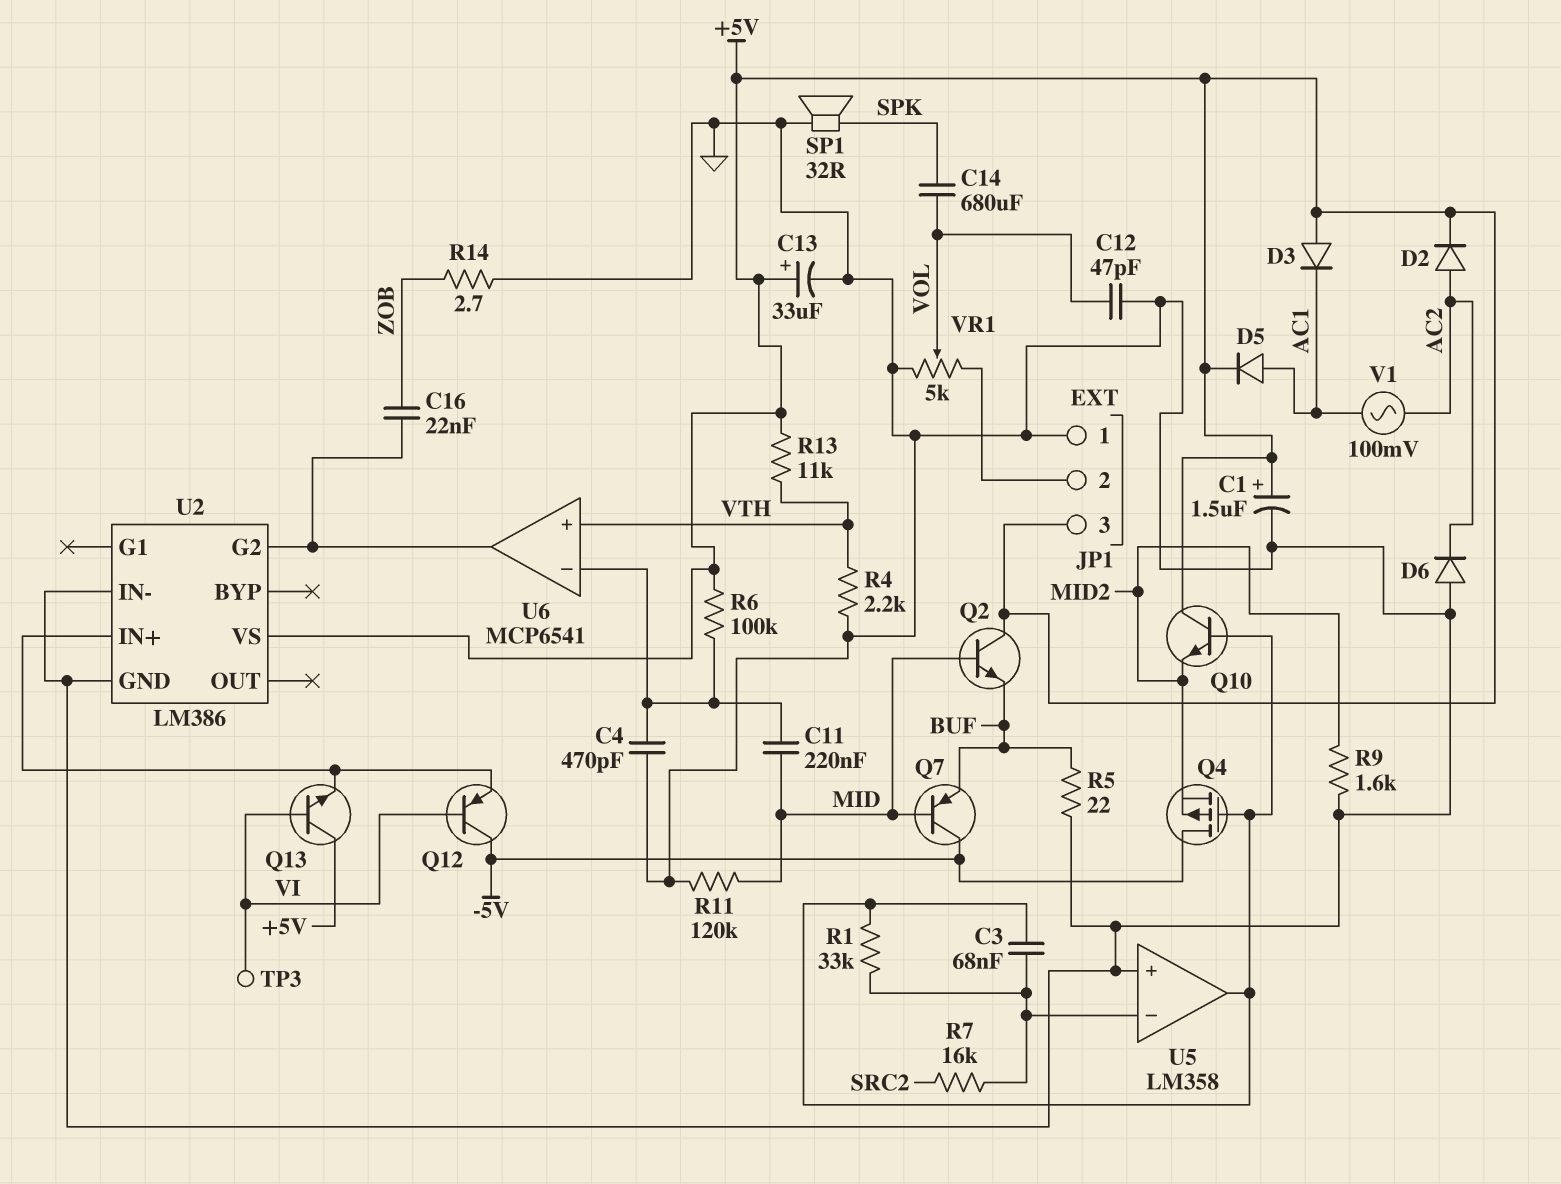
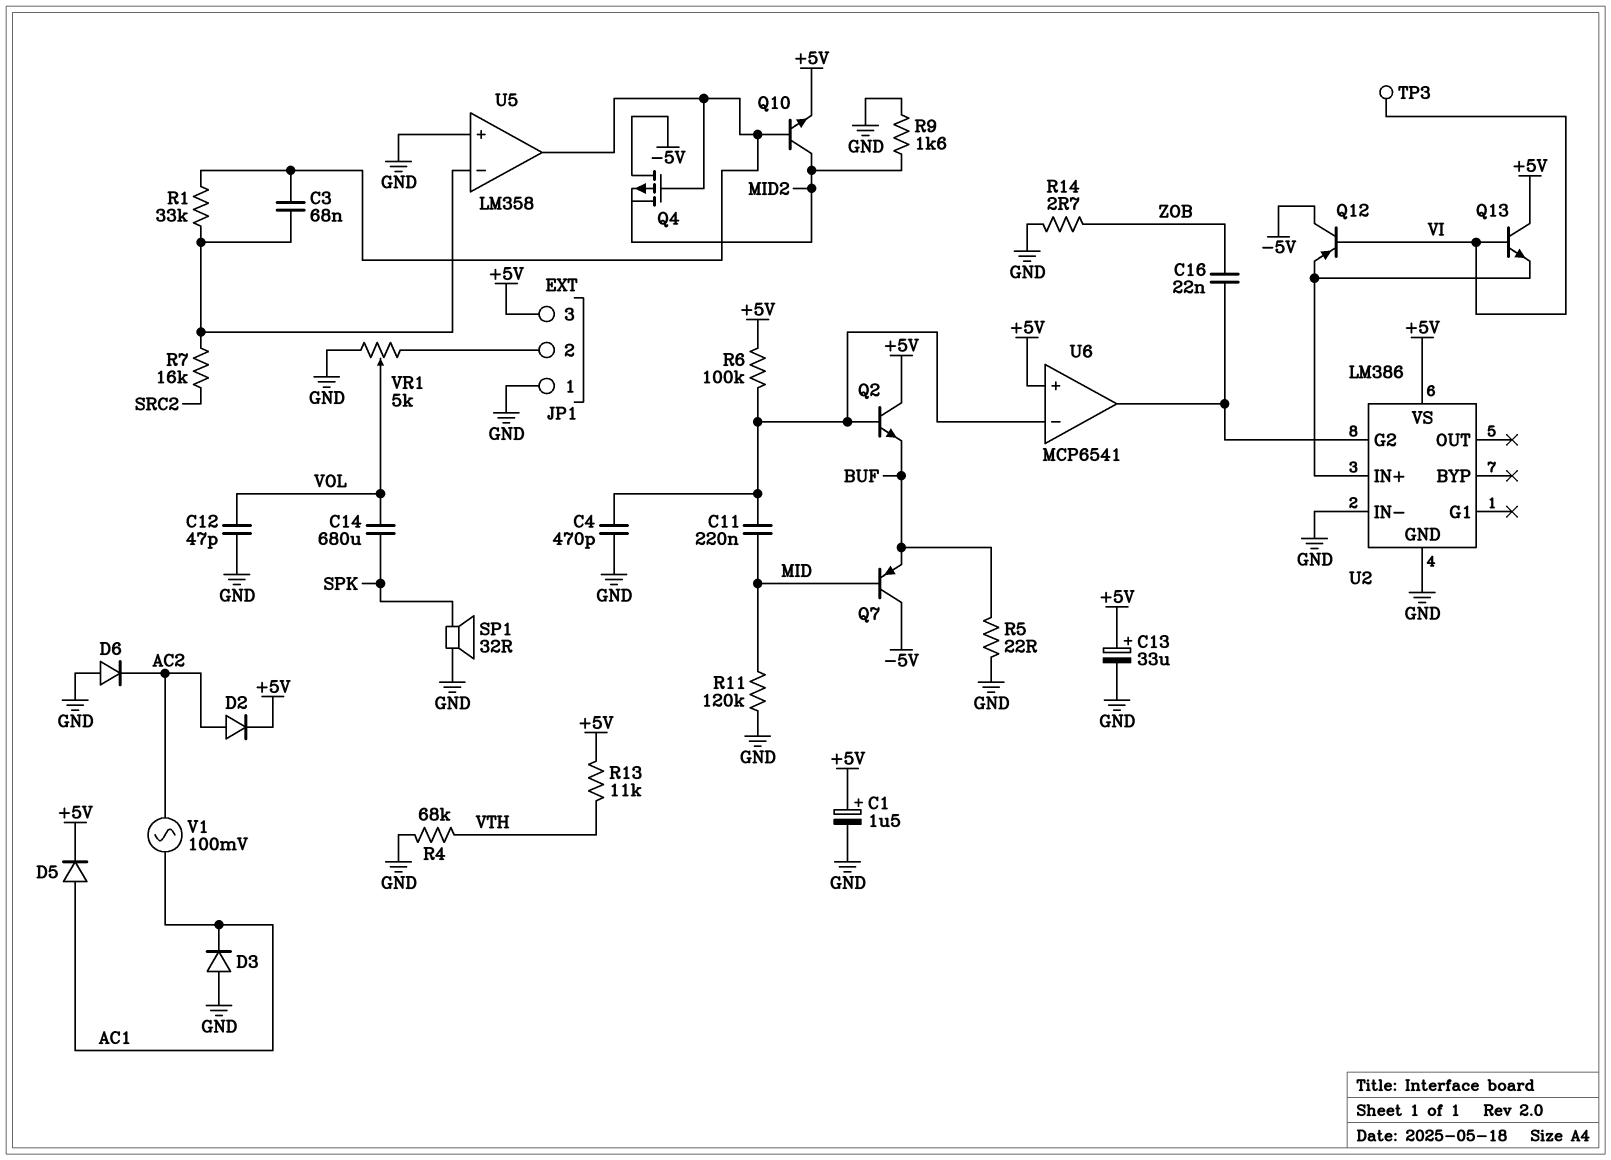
D3: diode (A +5V, K AC1) -> diode (A GND, K AC1)
Q2: NPN (B MID, C +5V, E BUF) -> NPN (B U6/in-, C +5V, E BUF)
Q10: NPN (B U5/out, C +5V, E MID2) -> NPN (B U5/out, C MID2, E +5V)
R4: 2.2k (GND, VTH) -> 68k (GND, VTH)
U6 pin in+: VTH -> +5V

